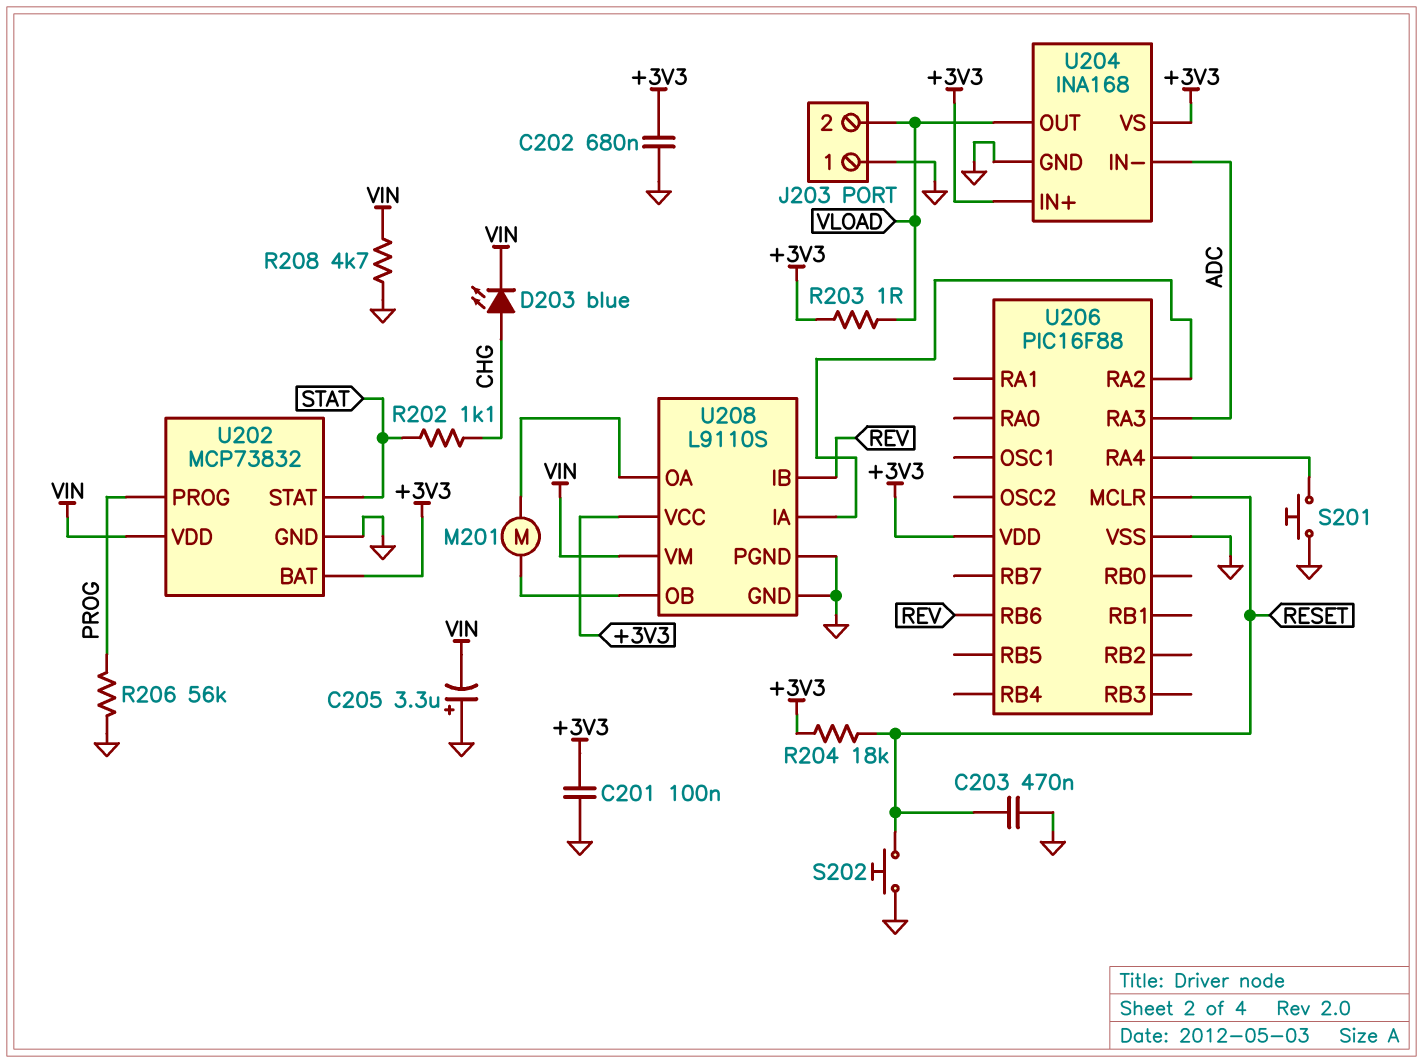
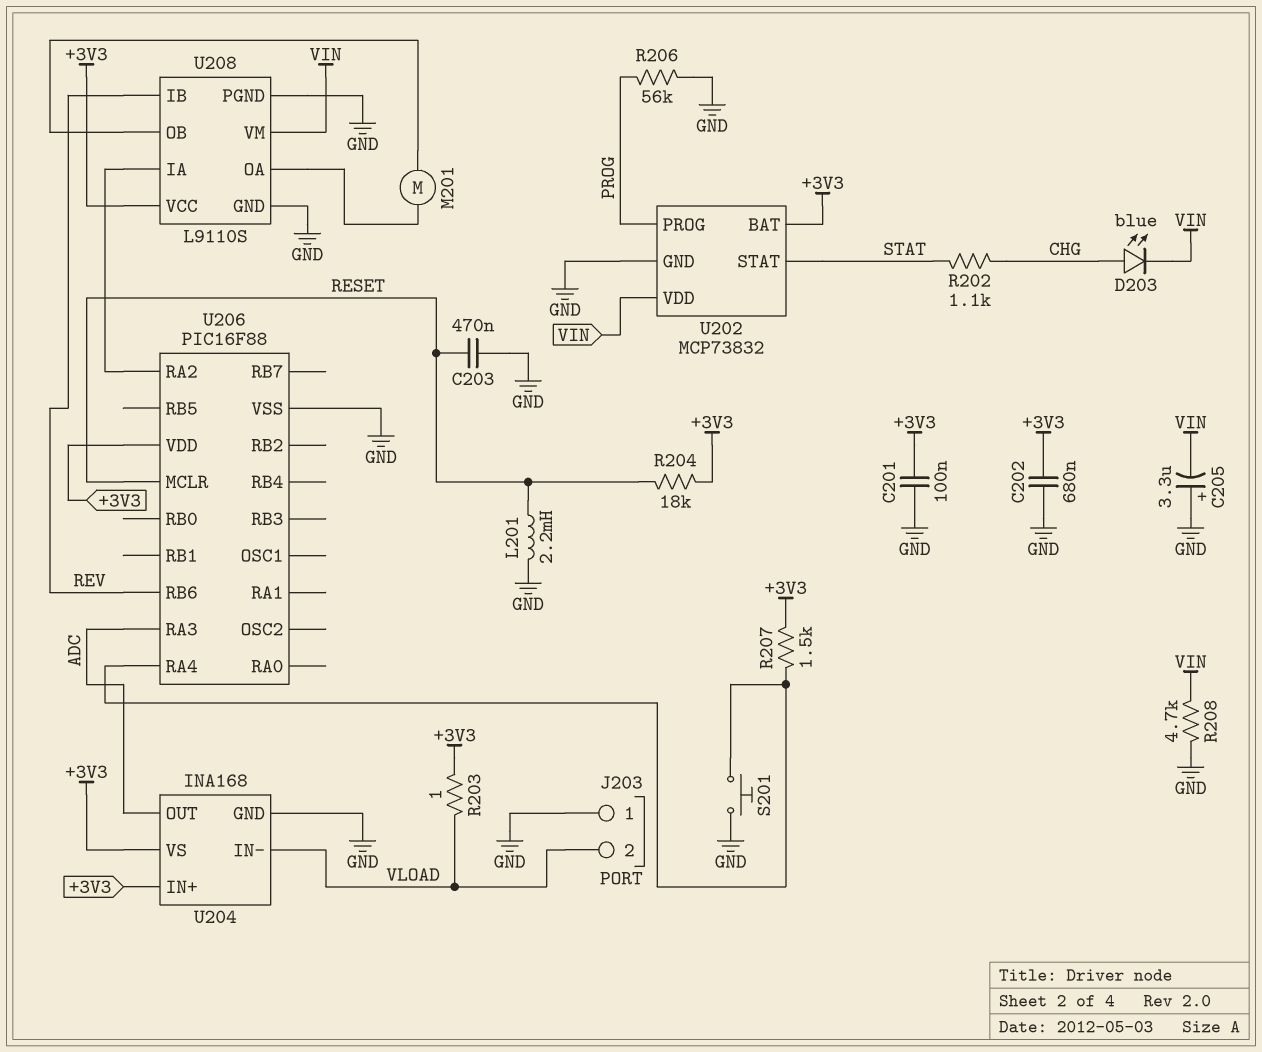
L201: none -> 2.2mH (GND, RESET)
R207: none -> 1.5k (+3V3, U206/RA4)
S202: button (GND, RESET) -> none
U204 pin IN-: ADC -> VLOAD
U204 pin OUT: VLOAD -> ADC

